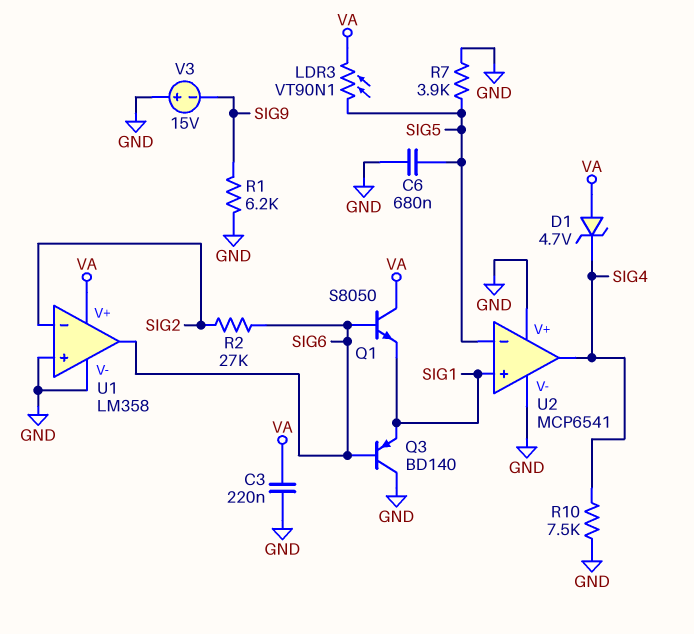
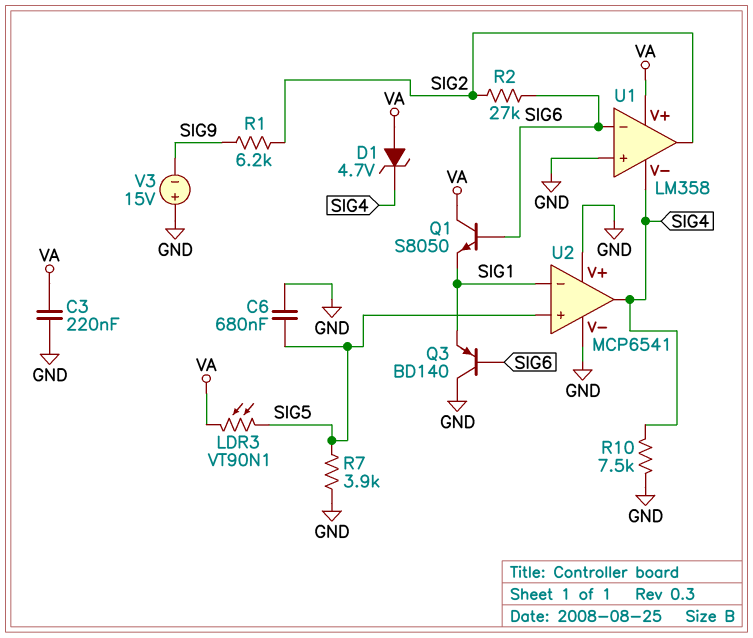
R1: 6.2k (GND, SIG9) -> 6.2k (SIG2, SIG9)
U1 pin V-: GND -> SIG4
U1 pin in-: SIG2 -> SIG6
U1 pin out: SIG6 -> SIG2
U2 pin in+: SIG1 -> SIG5
U2 pin in-: SIG5 -> SIG1

